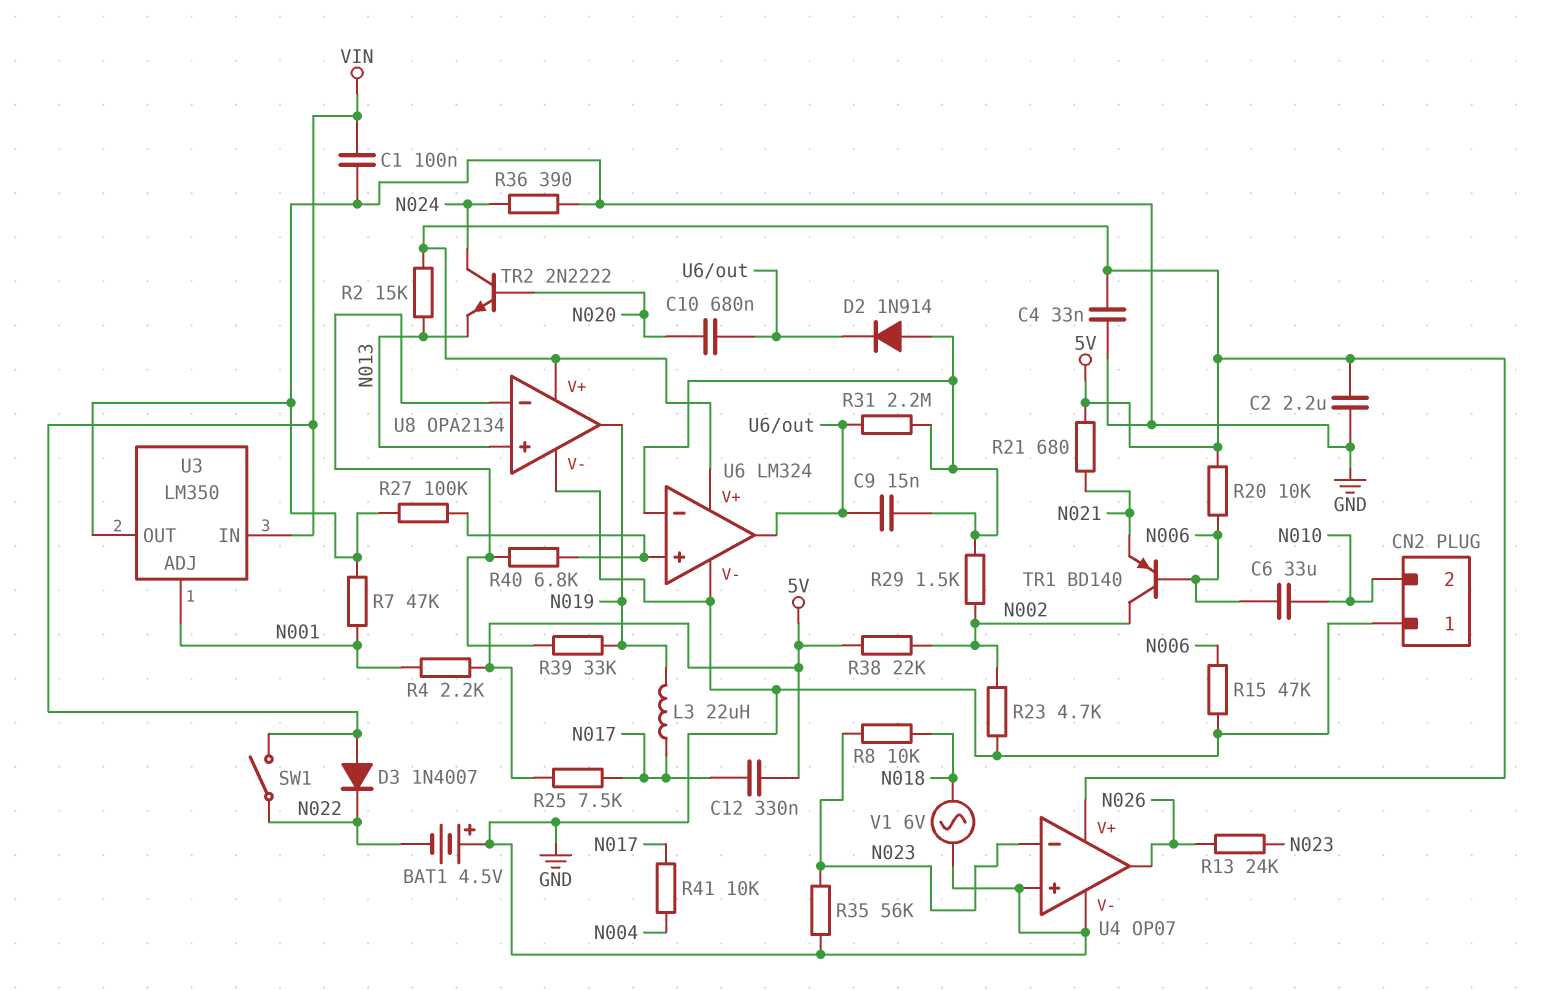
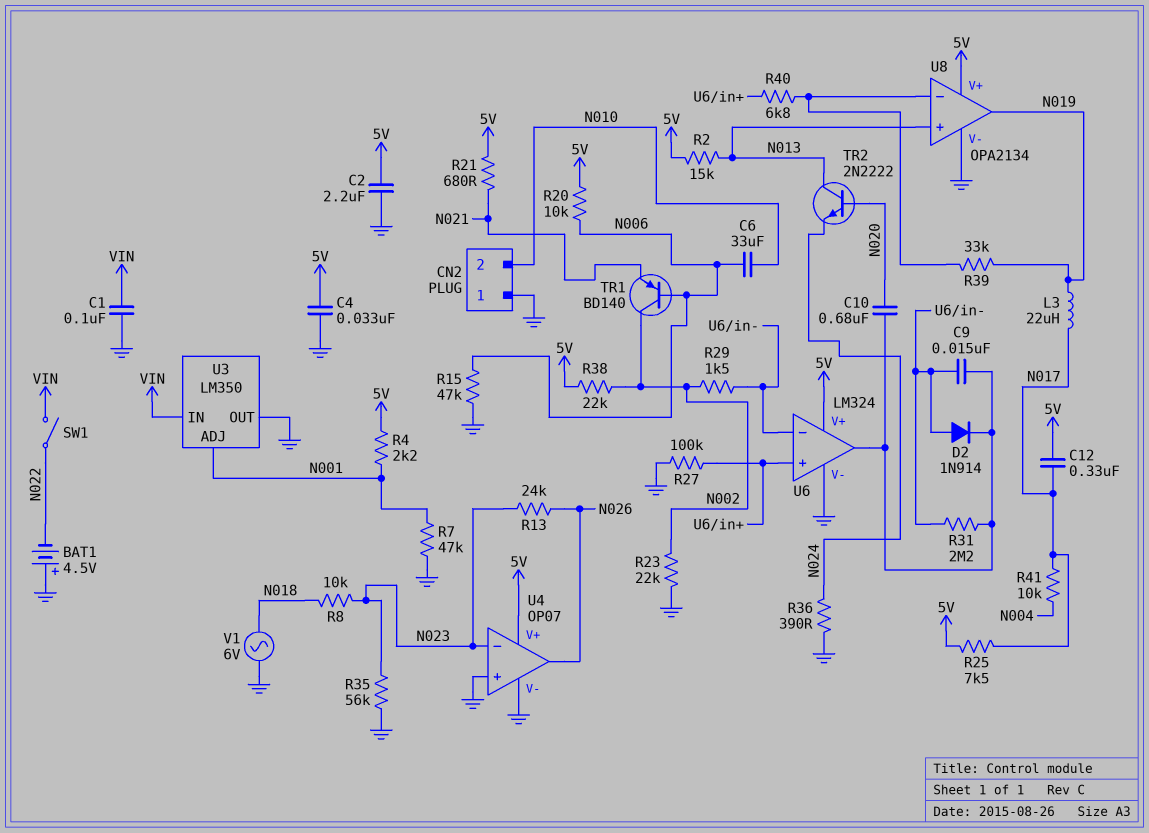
D3: diode 1N4007 (A VIN, K N022) -> none
R23: 4.7k (GND, N002) -> 22k (GND, N002)
TR2: NPN 2N2222 (B N020, C N024, E N013) -> NPN 2N2222 (B N020, C N013, E N024)

